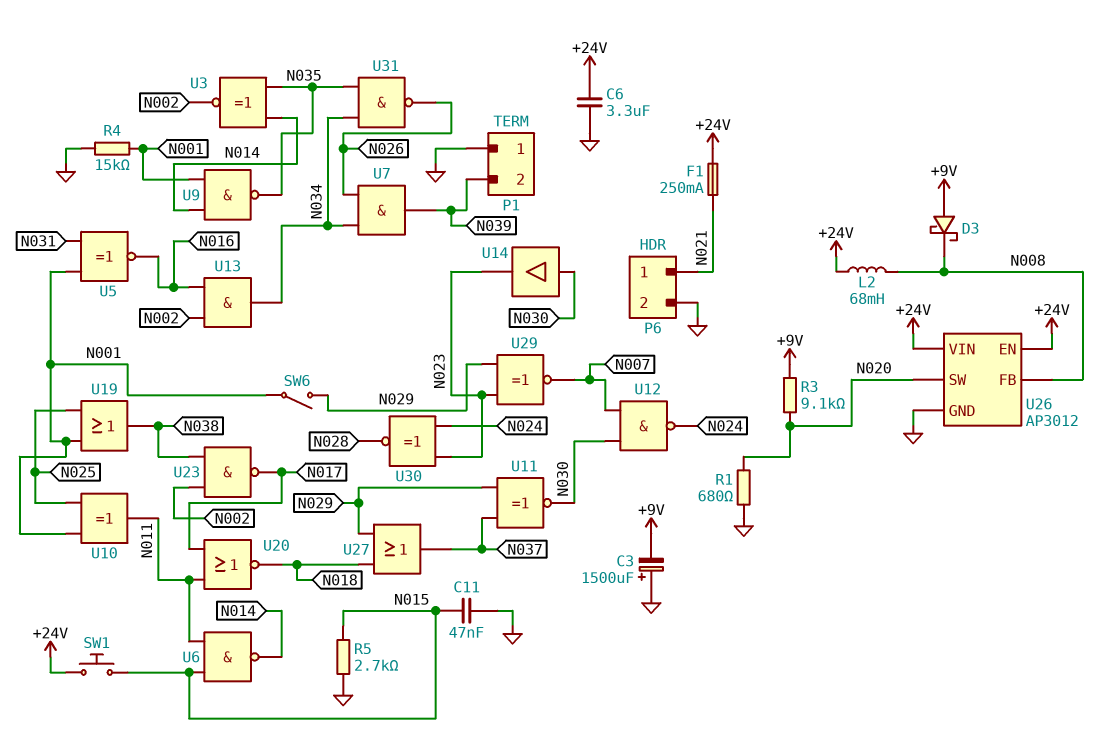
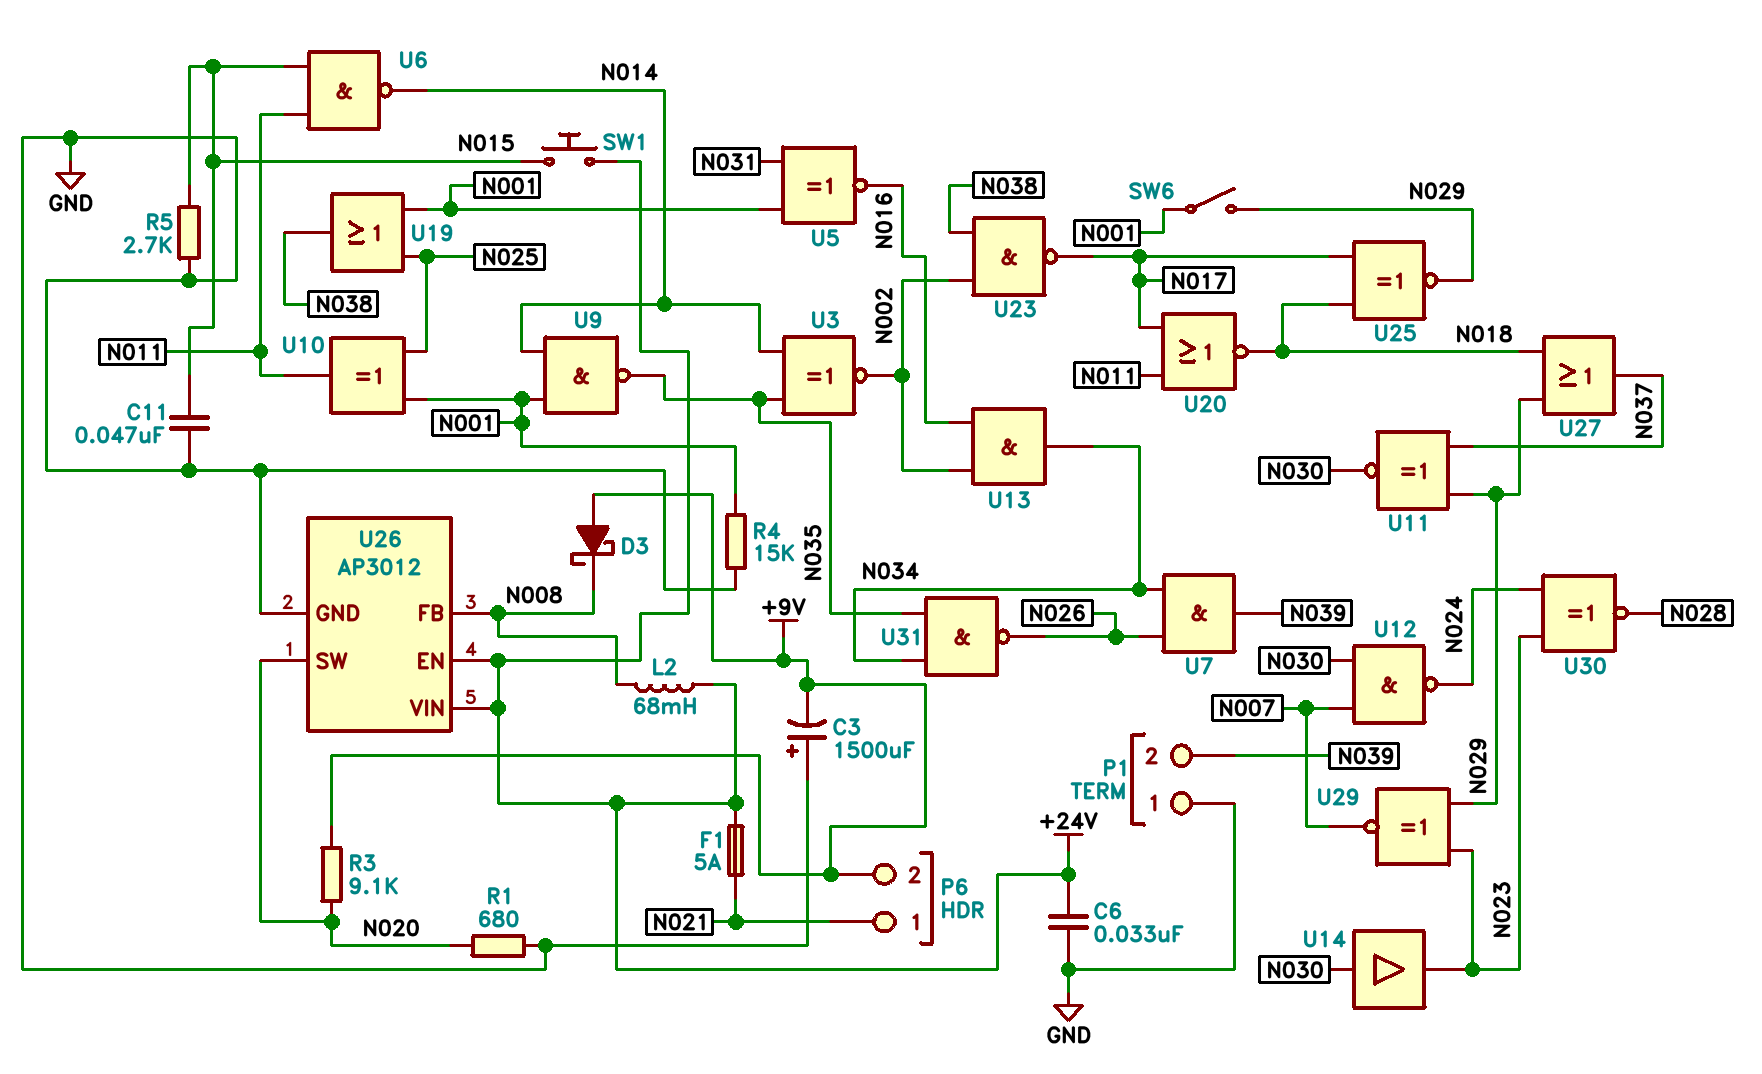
C6: 3.3uF (+24V, GND) -> 33nF (+24V, GND)
F1: 250mA (+24V, N021) -> 5A (+24V, N021)
P6 pin 2: GND -> +9V
U25: none -> XNOR (in N017, in N018, out N029)

